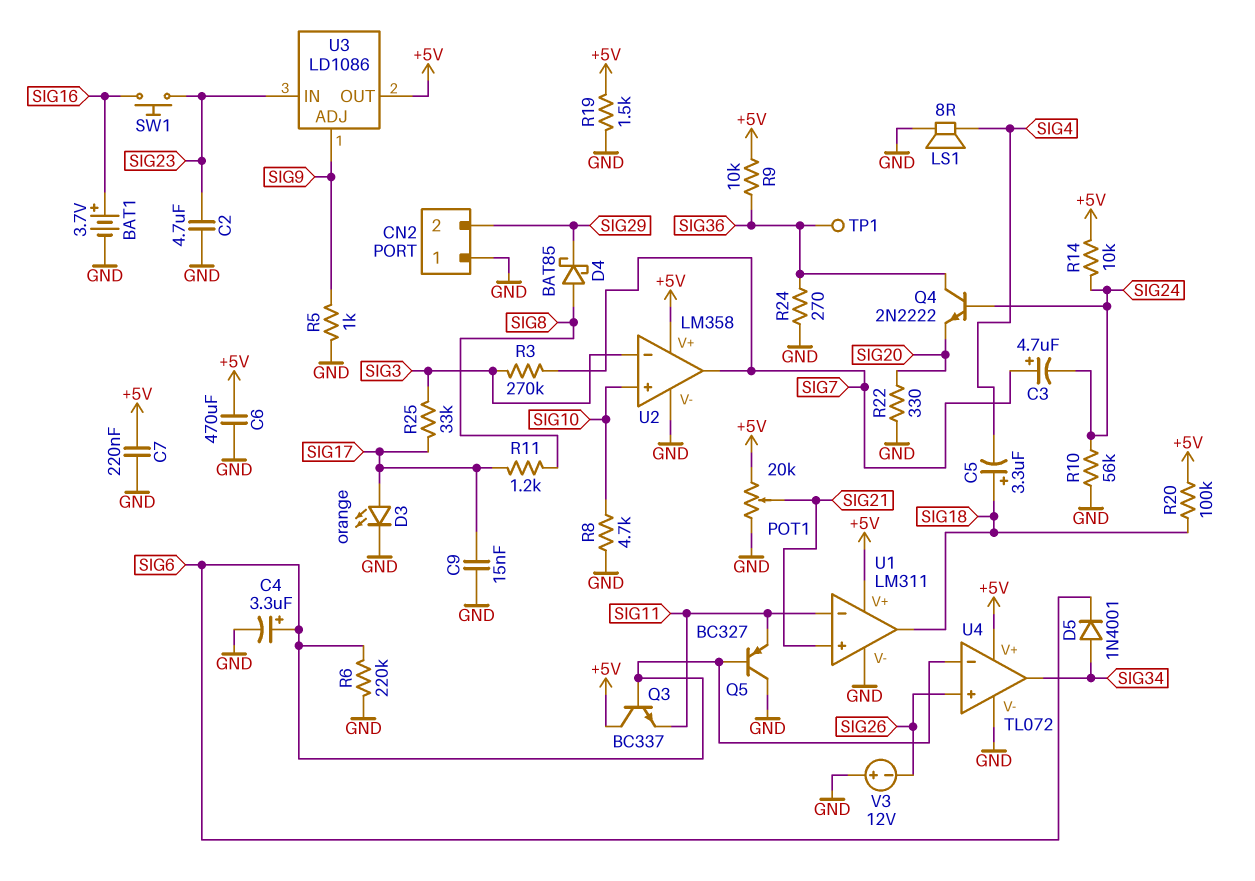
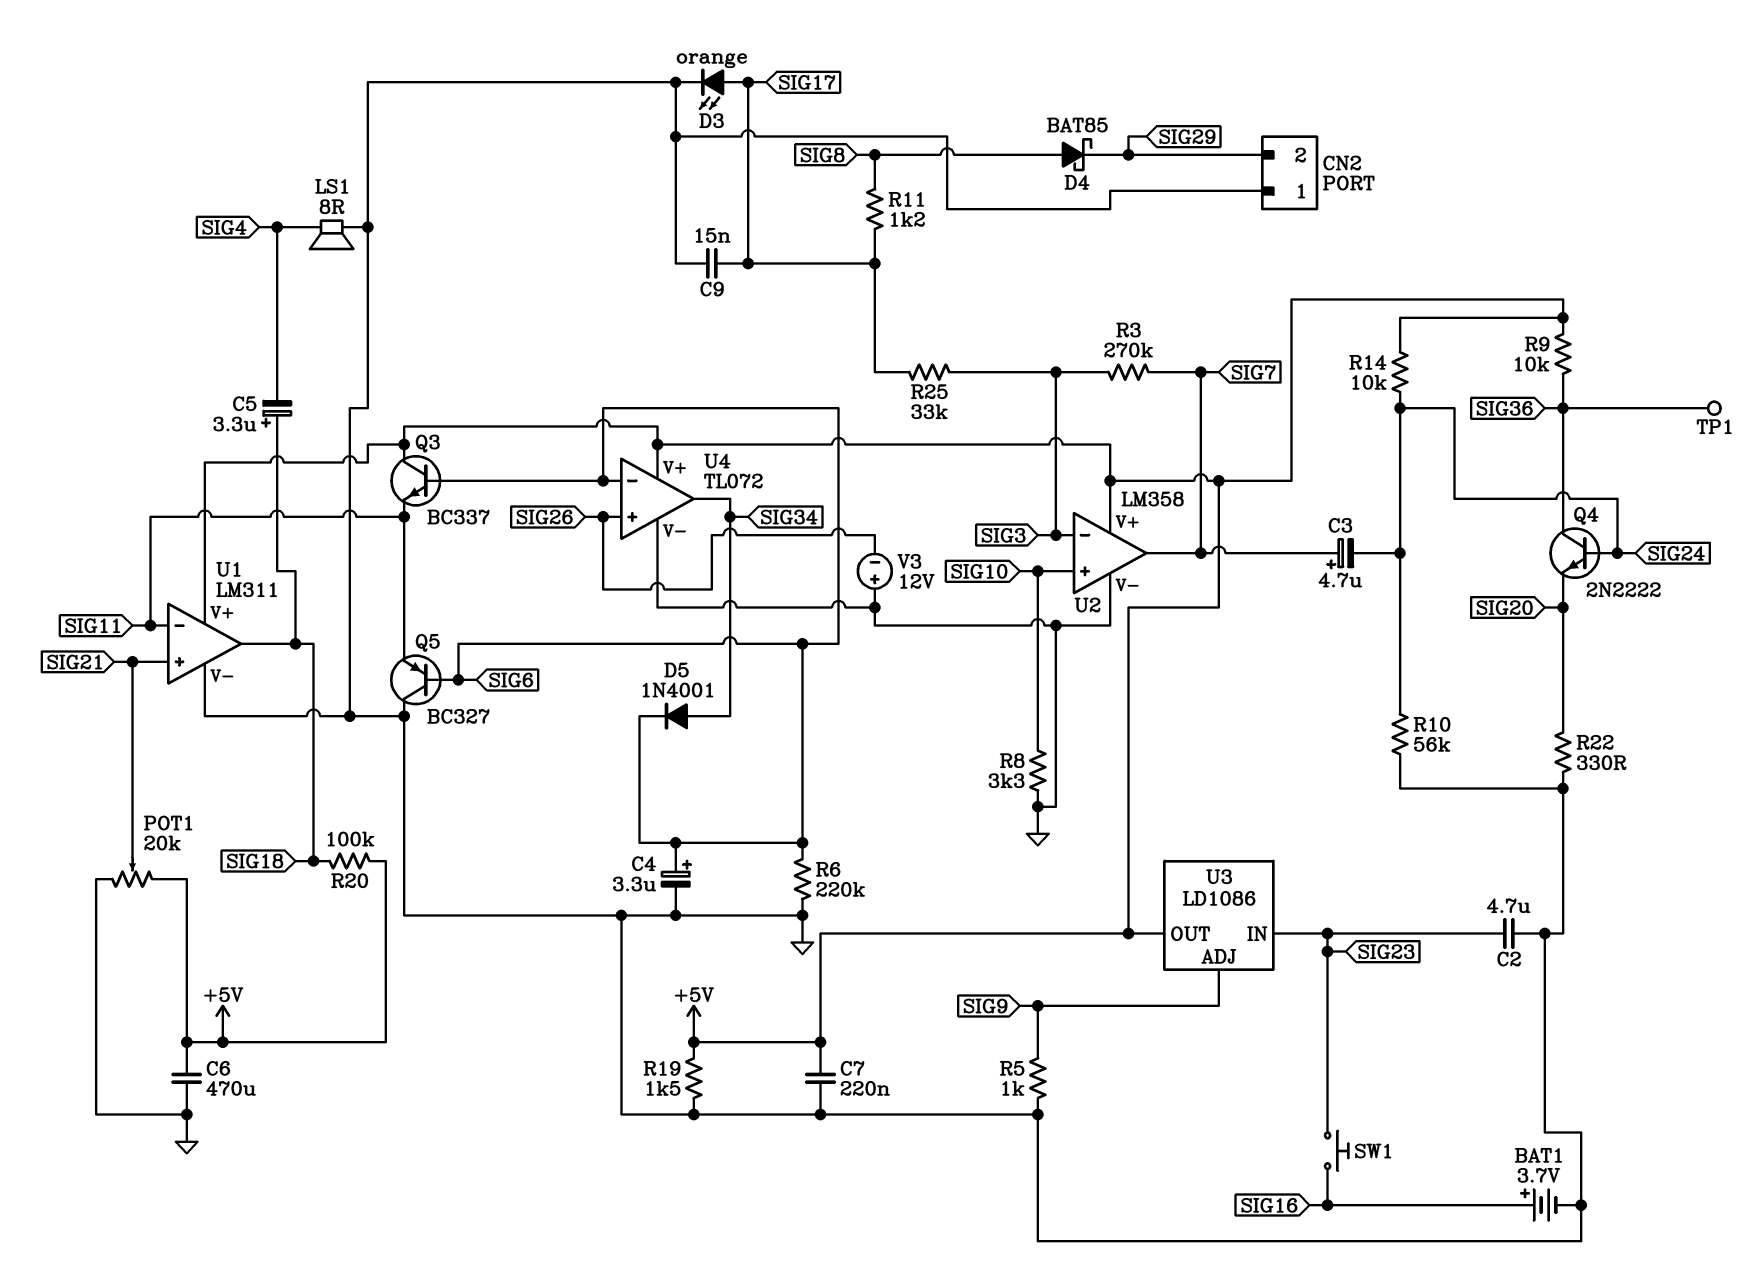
R8: 4.7k (GND, SIG10) -> 3.3k (GND, SIG10)
R24: 270 (GND, SIG36) -> none

